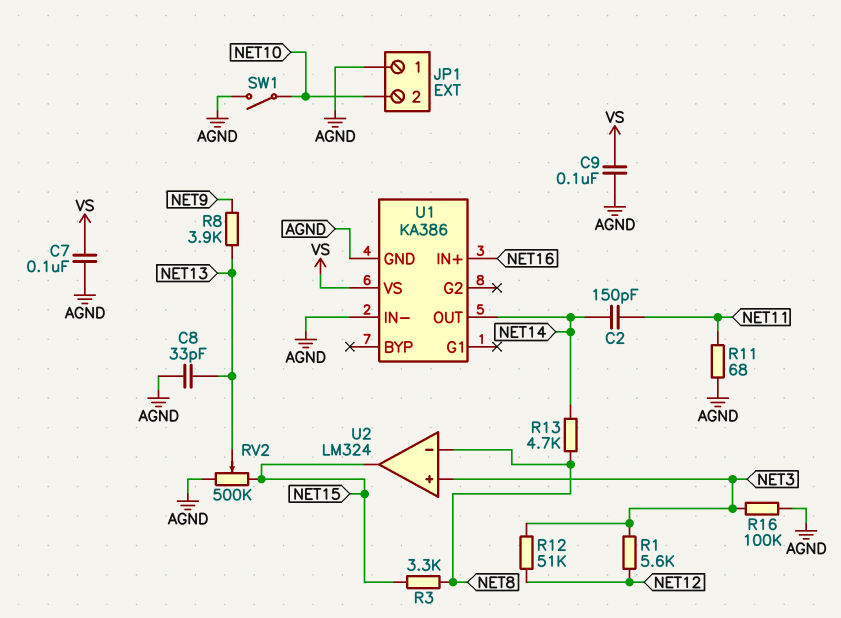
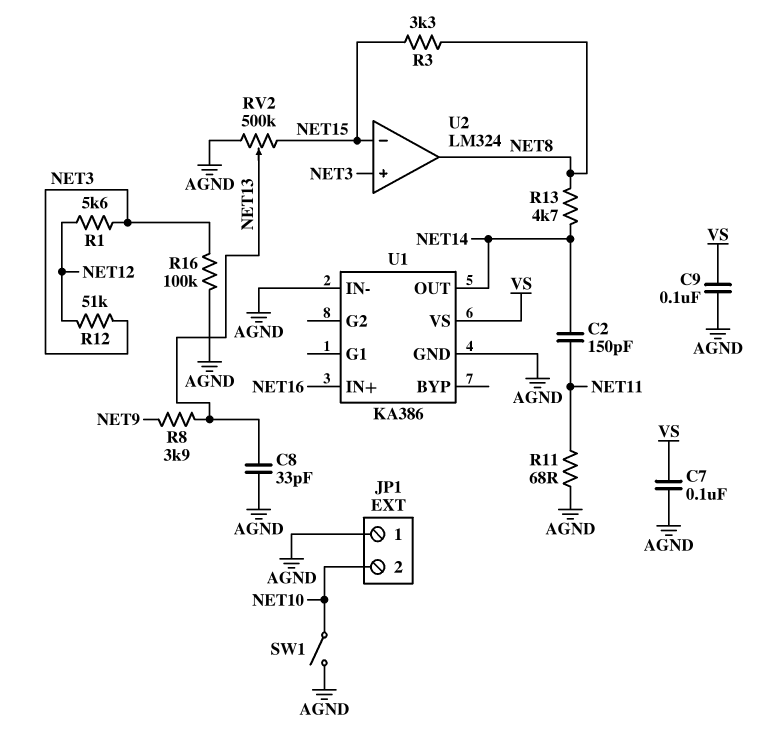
U2 pin in-: NET8 -> NET15
U2 pin out: NET15 -> NET8

